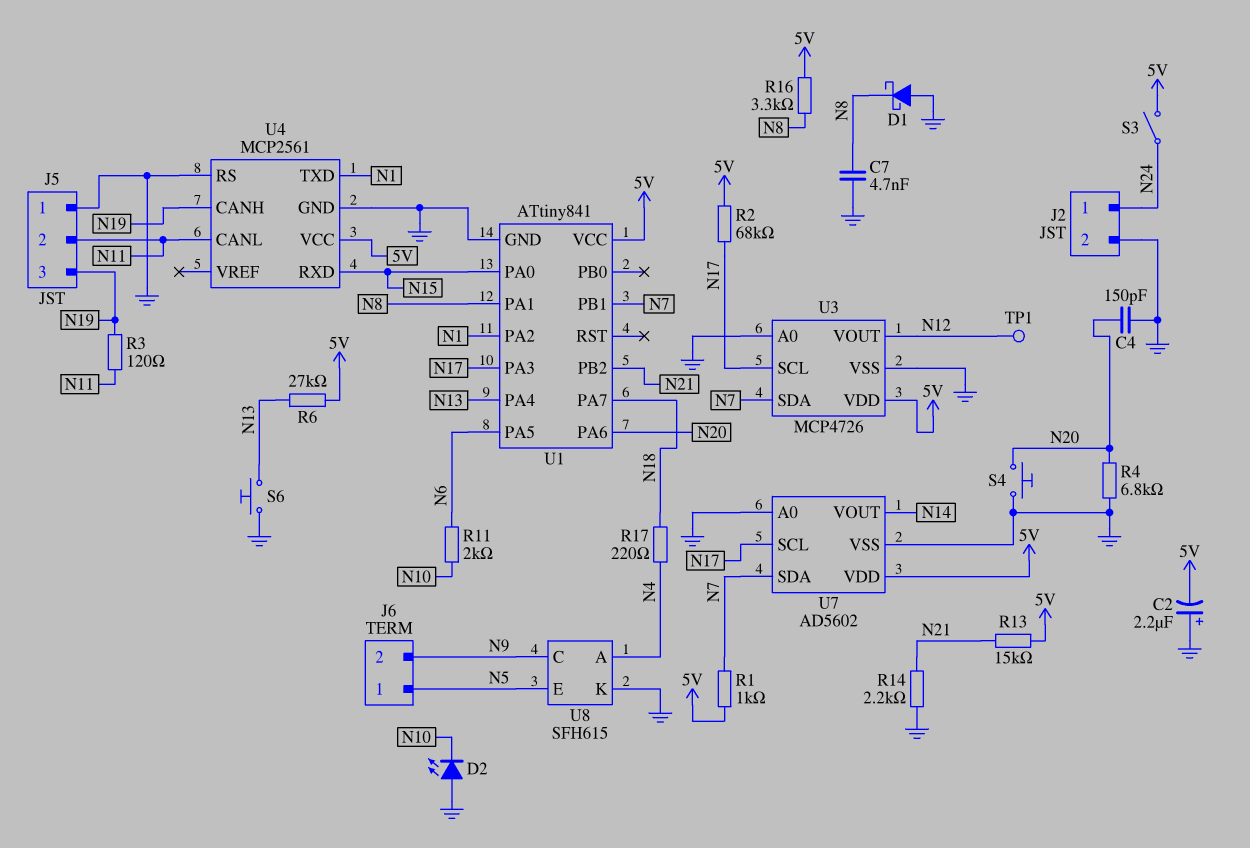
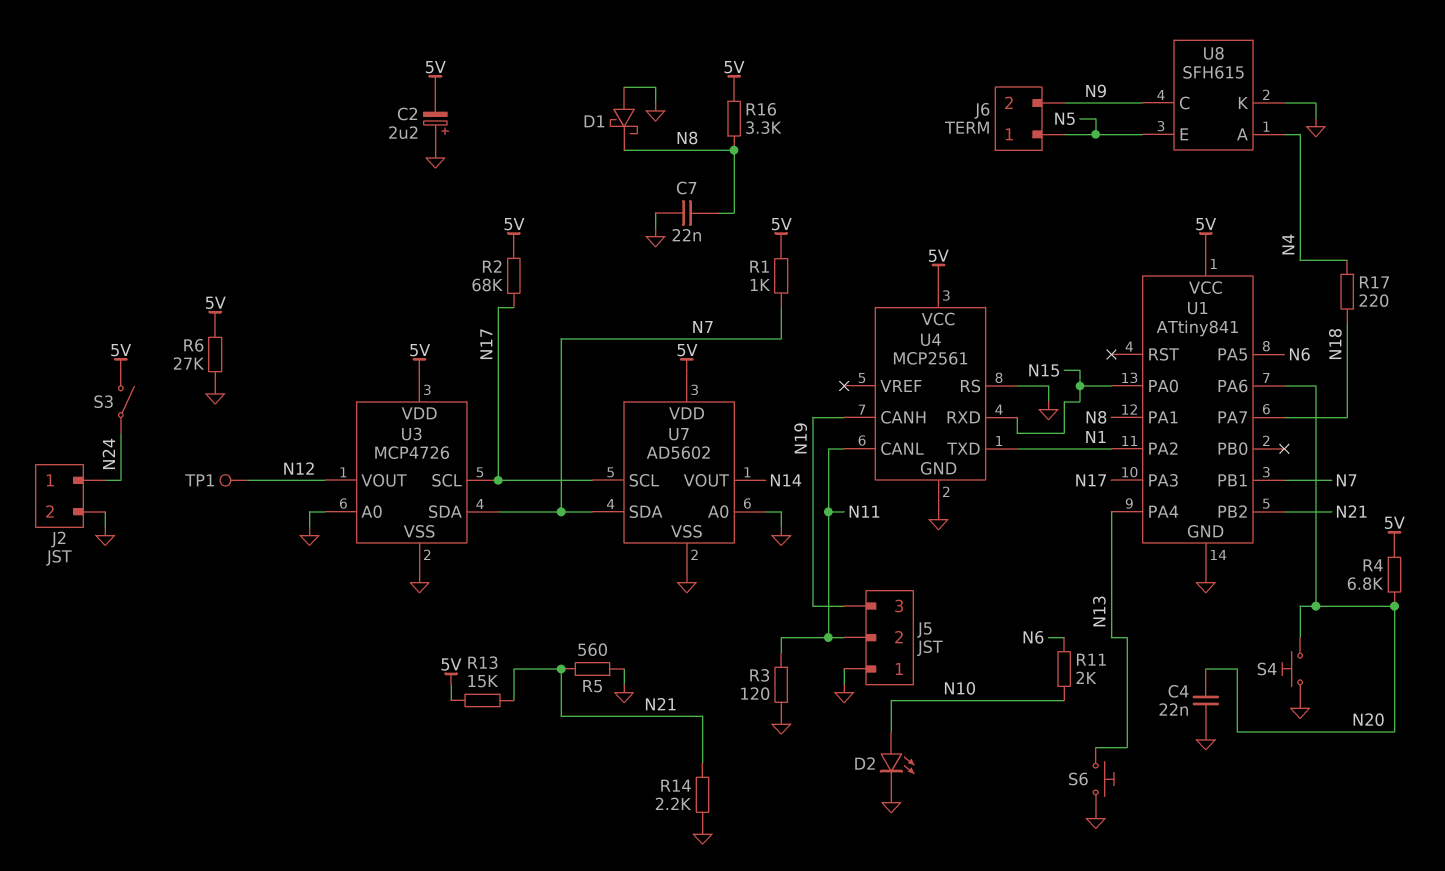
C4: 150pF (GND, N20) -> 22nF (GND, N20)
C7: 4.7nF (GND, N8) -> 22nF (GND, N8)
D2: LED (A GND, K N10) -> LED (A N10, K GND)
R3: 120 (N11, N19) -> 120 (GND, N11)
R4: 6.8k (GND, N20) -> 6.8k (5V, N20)
R5: none -> 560 (GND, N21)
R6: 27k (5V, N13) -> 27k (5V, GND)

